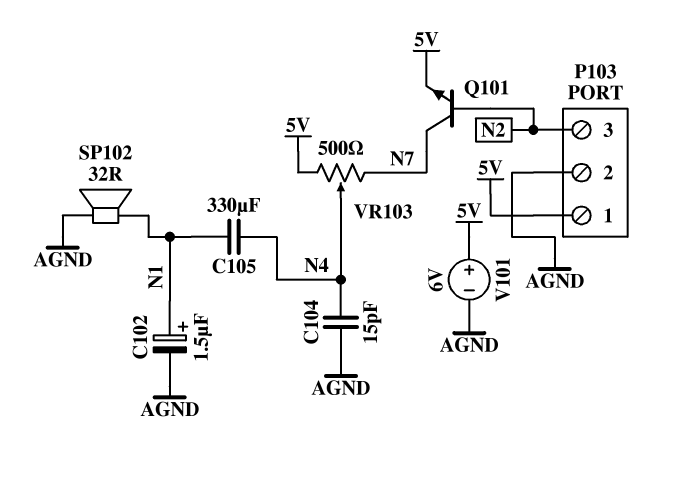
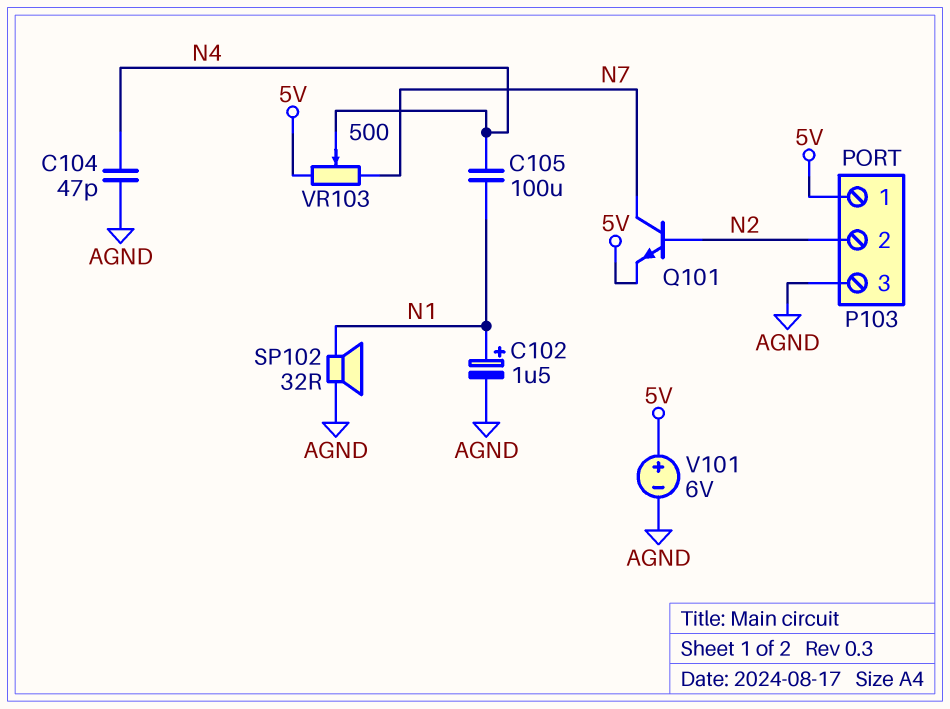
C104: 15pF (AGND, N4) -> 47pF (AGND, N4)
C105: 330uF (N1, N4) -> 100uF (N1, N4)
P103 pin 2: AGND -> N2
P103 pin 3: N2 -> AGND

